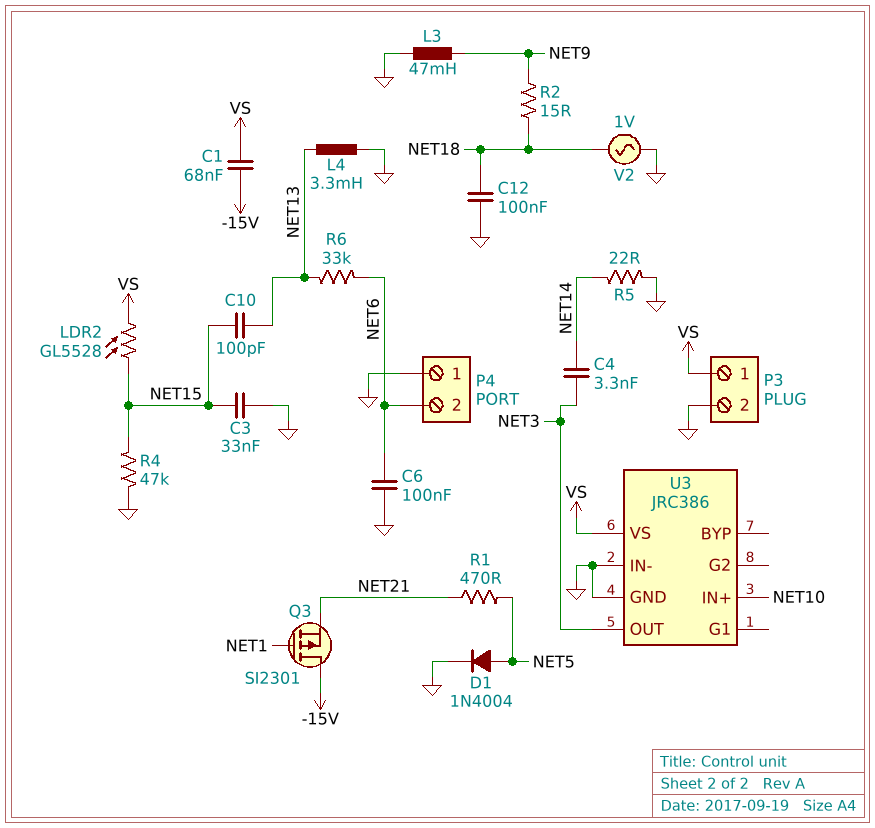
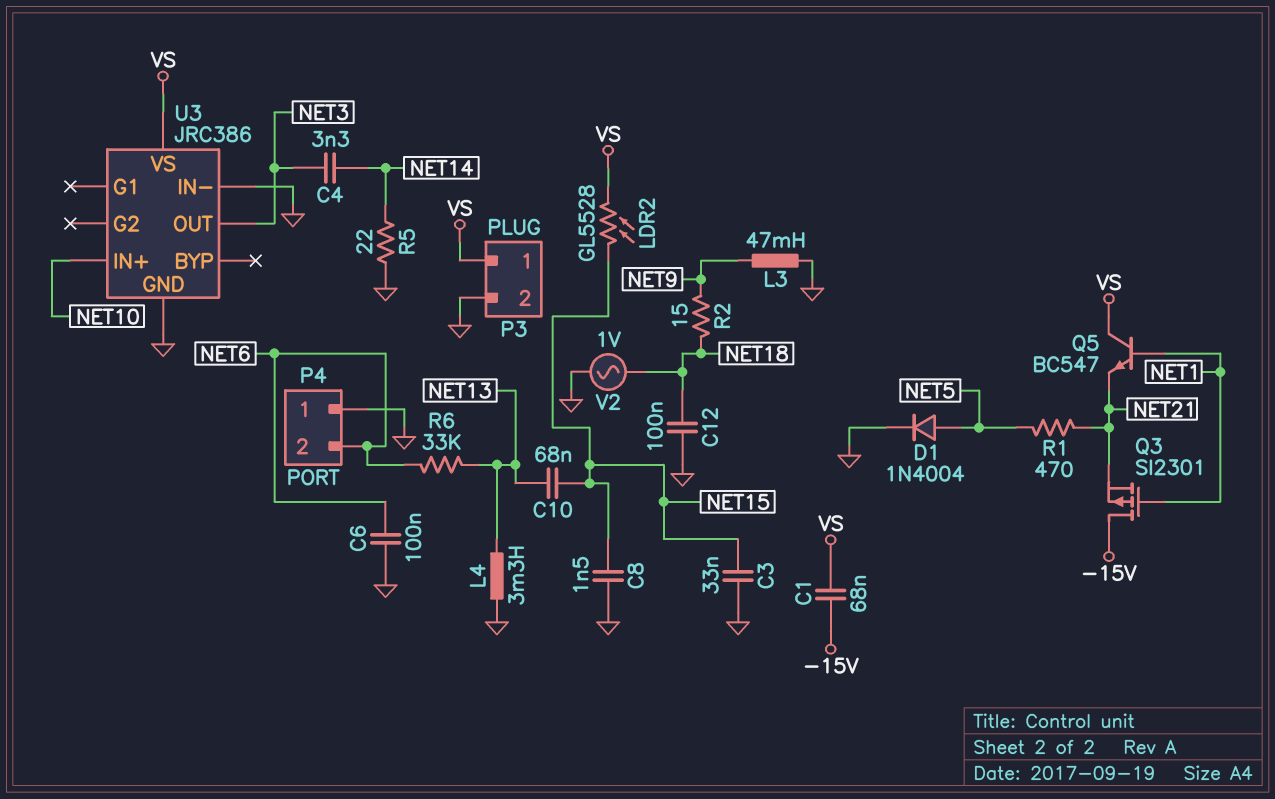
C8: none -> 1.5nF (GND, NET15)
C10: 100pF (NET13, NET15) -> 68nF (NET13, NET15)
Q5: none -> NPN BC547 (B NET1, C VS, E NET21)
R4: 47k (GND, NET15) -> none

